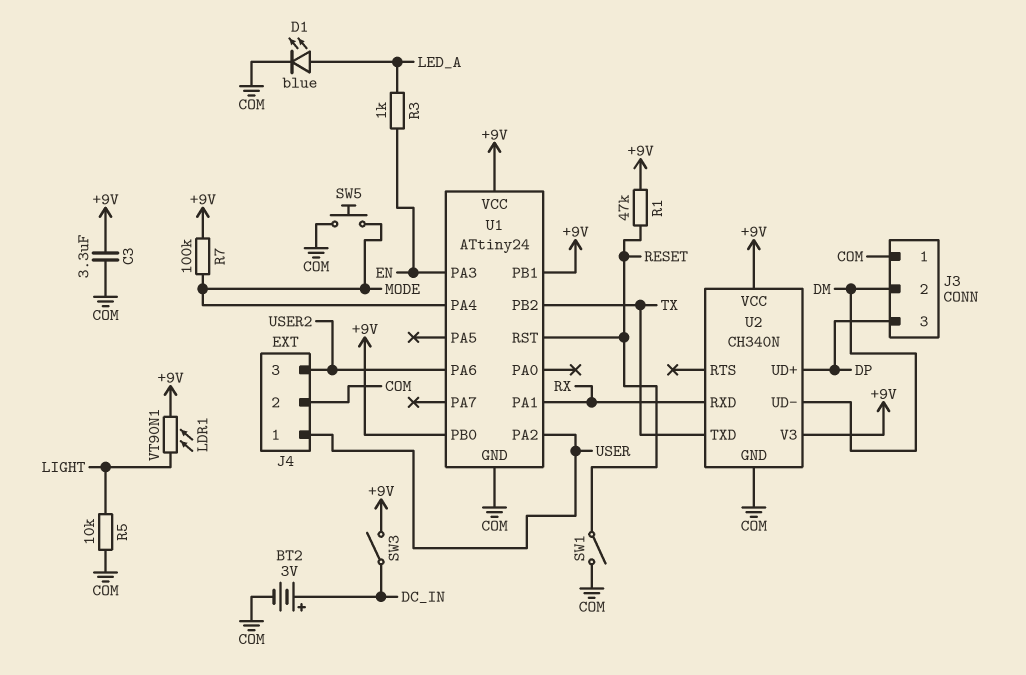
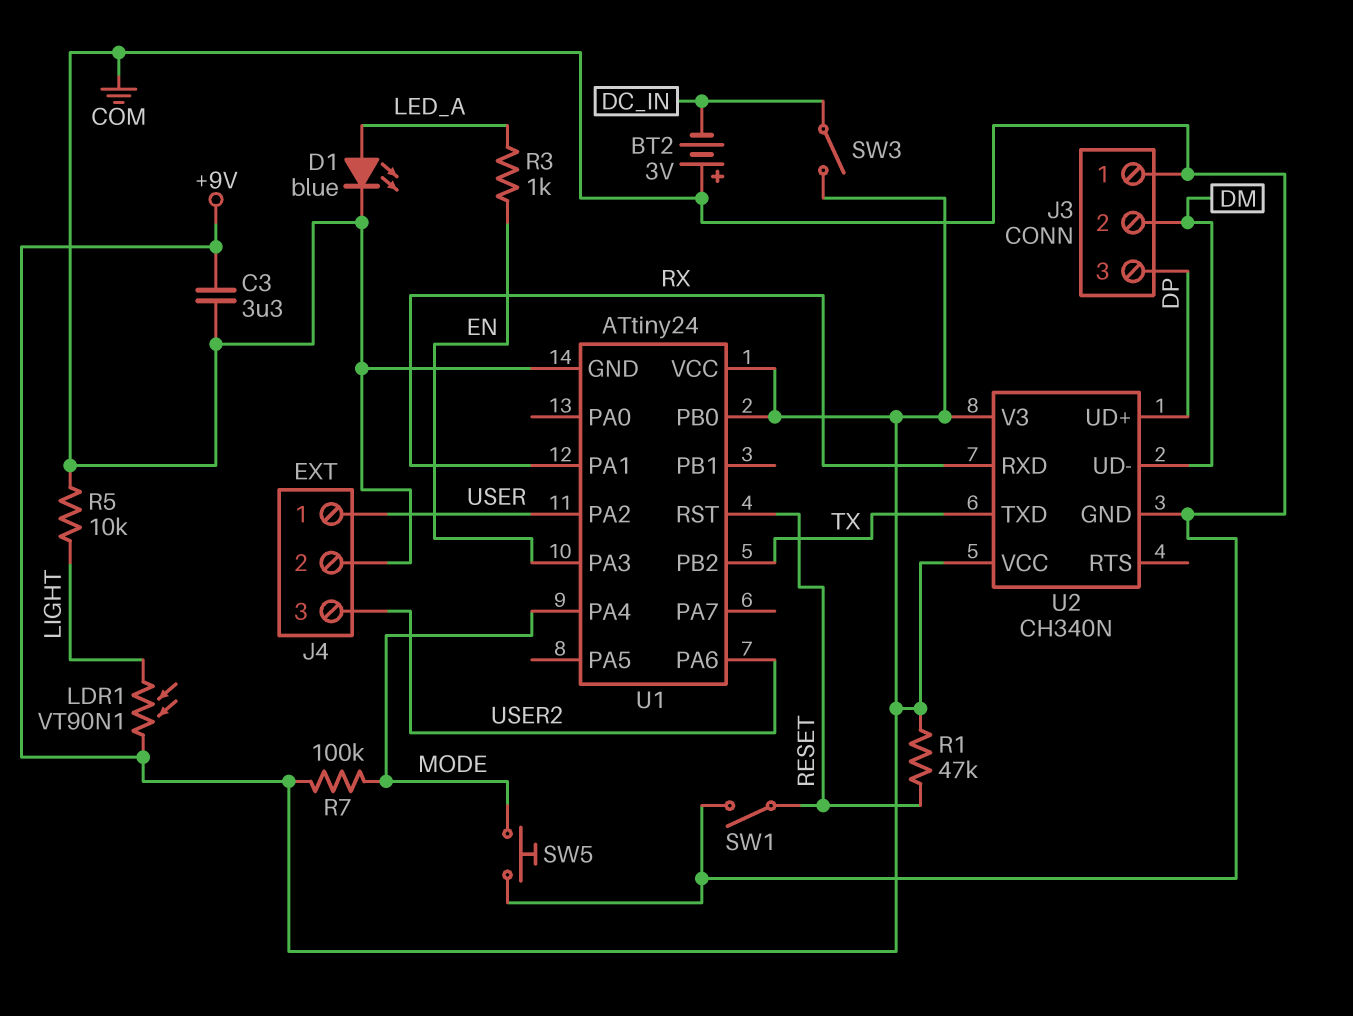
BT2: 3V (plus DC_IN, minus COM) -> 3V (plus COM, minus DC_IN)
U1 pin PB1: +9V -> none

